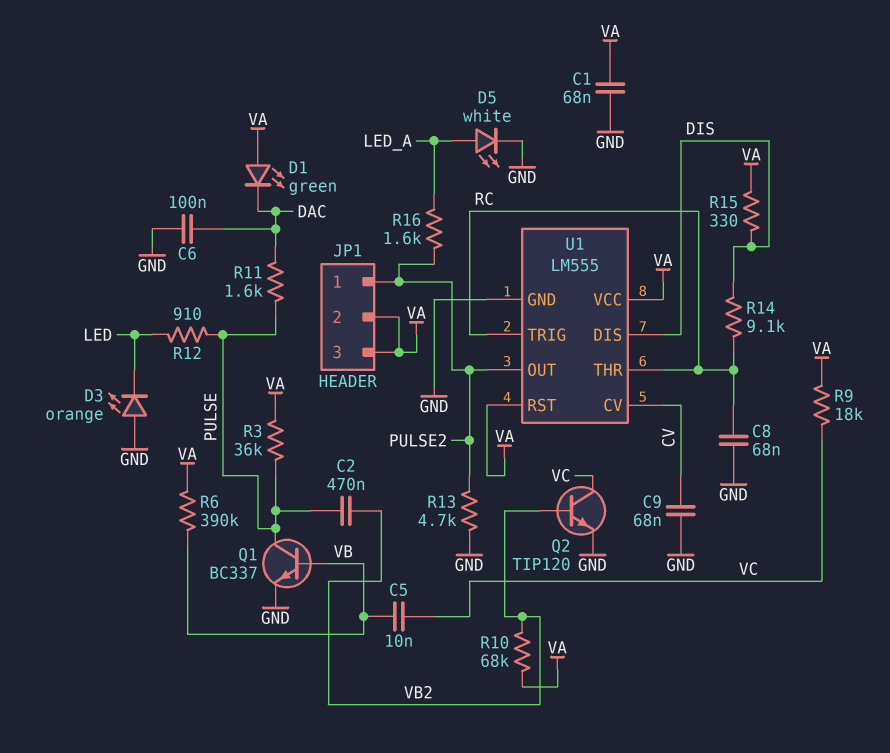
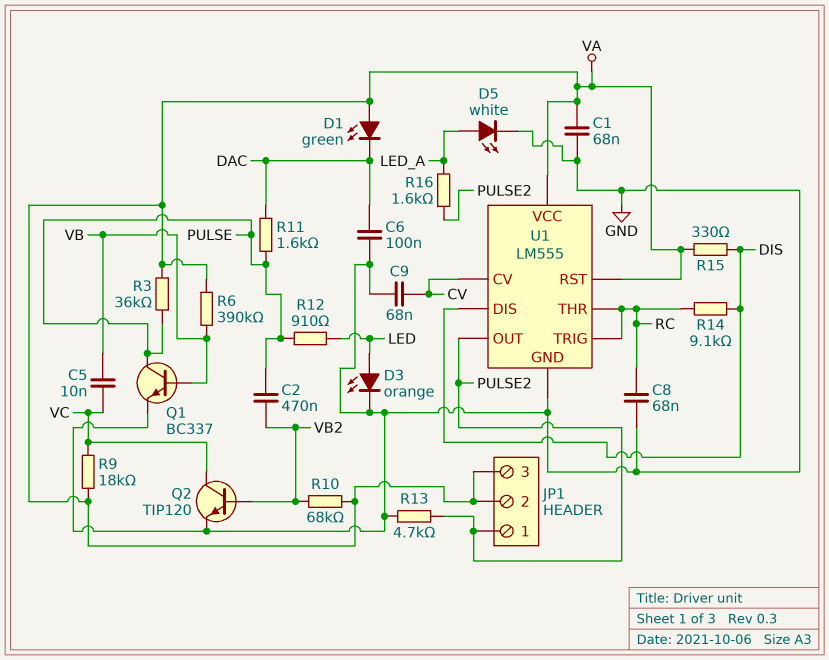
D3: LED orange (A GND, K LED) -> LED orange (A LED, K GND)

